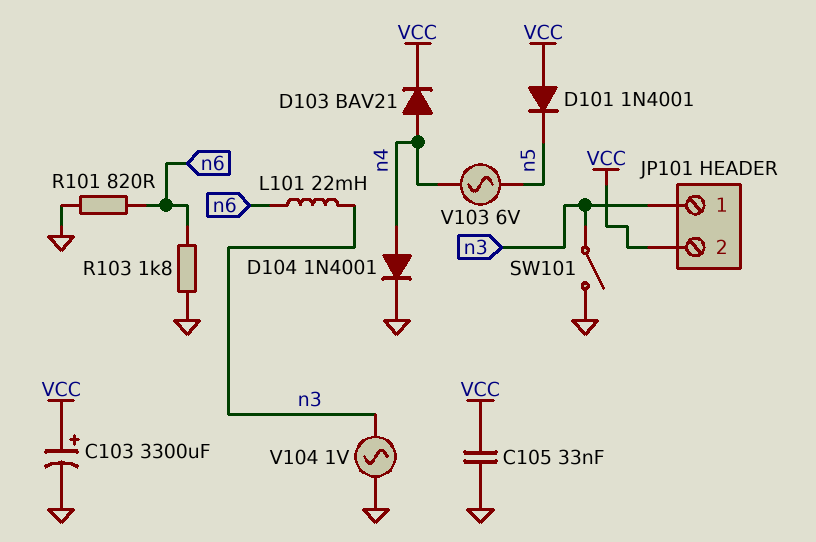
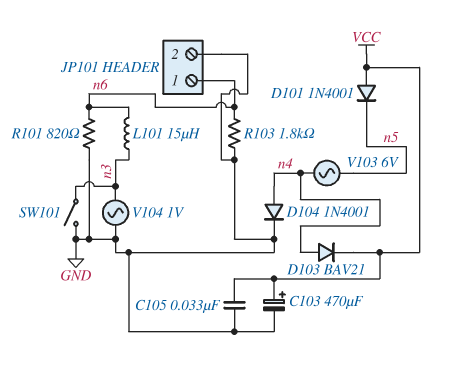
C103: 3300uF (plus VCC, minus GND) -> 470uF (plus VCC, minus GND)
JP101 pin 1: n3 -> n6
JP101 pin 2: VCC -> GND
L101: 22mH (n3, n6) -> 15uH (n3, n6)

